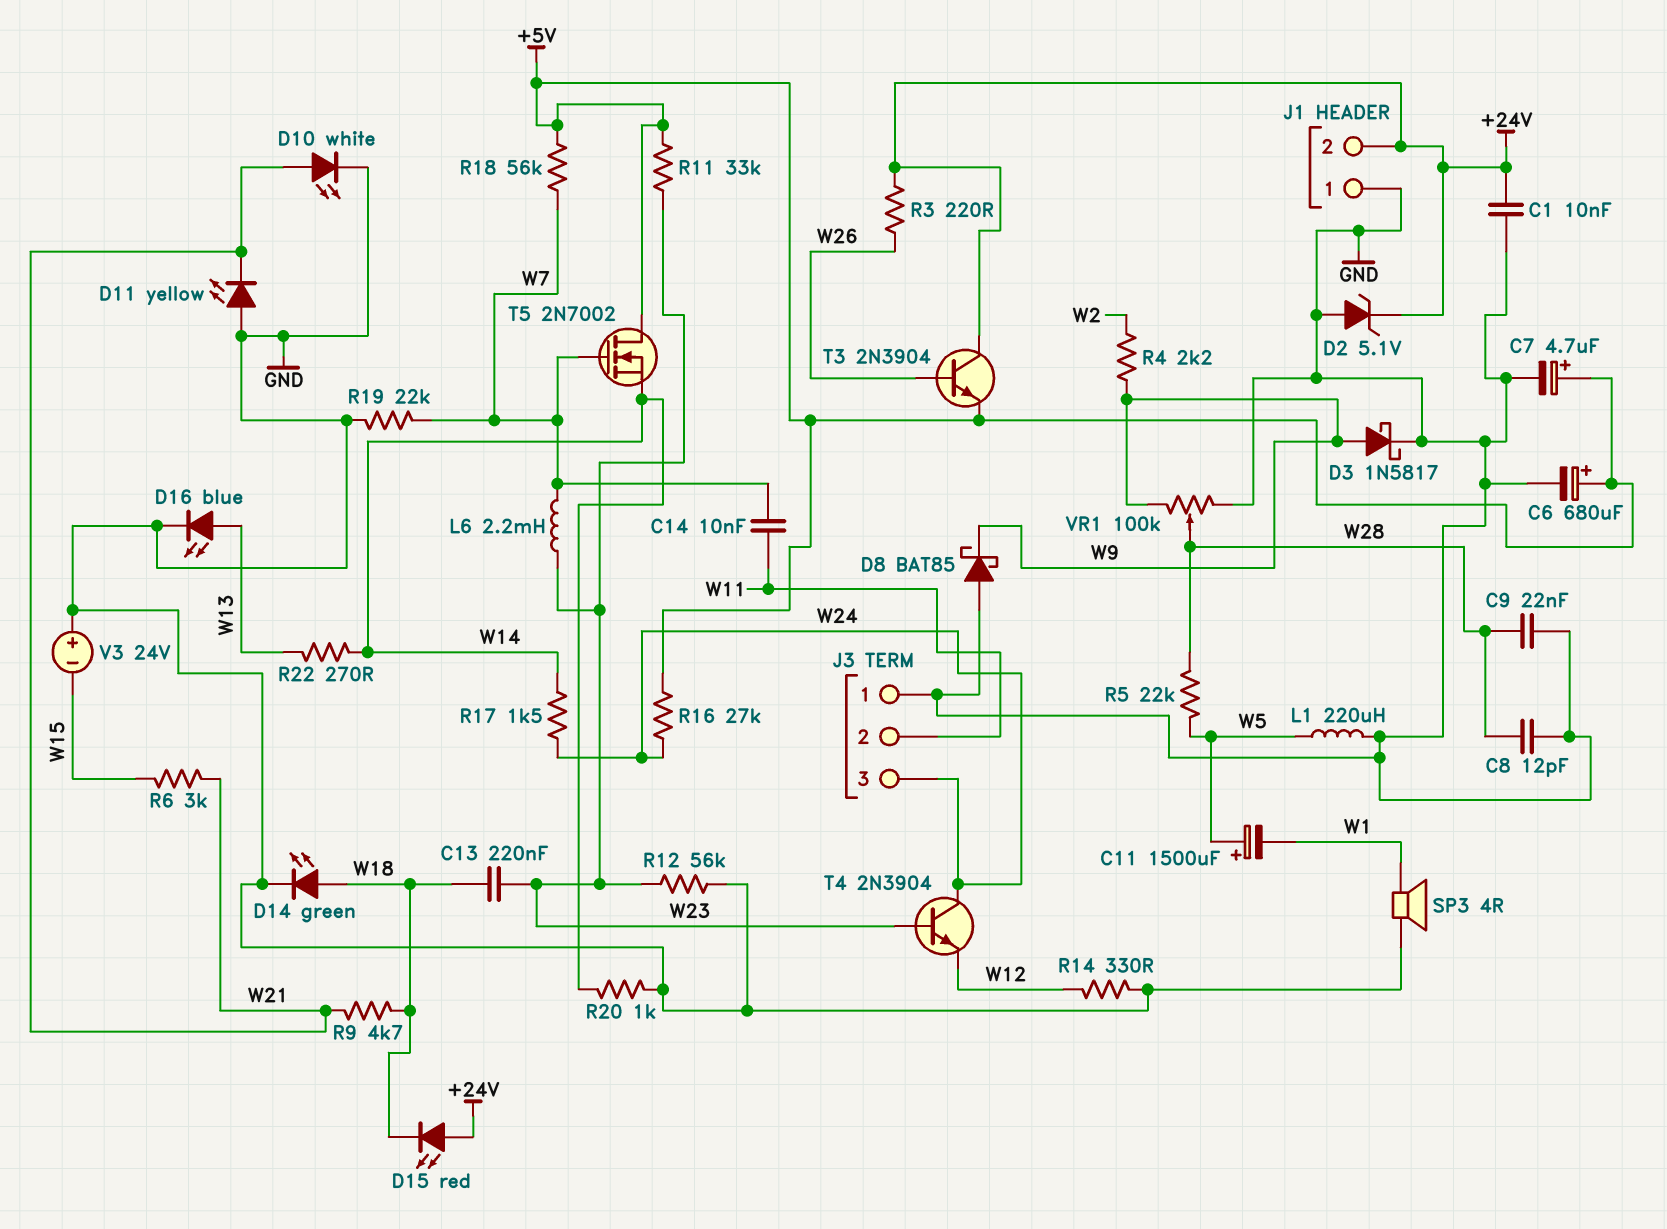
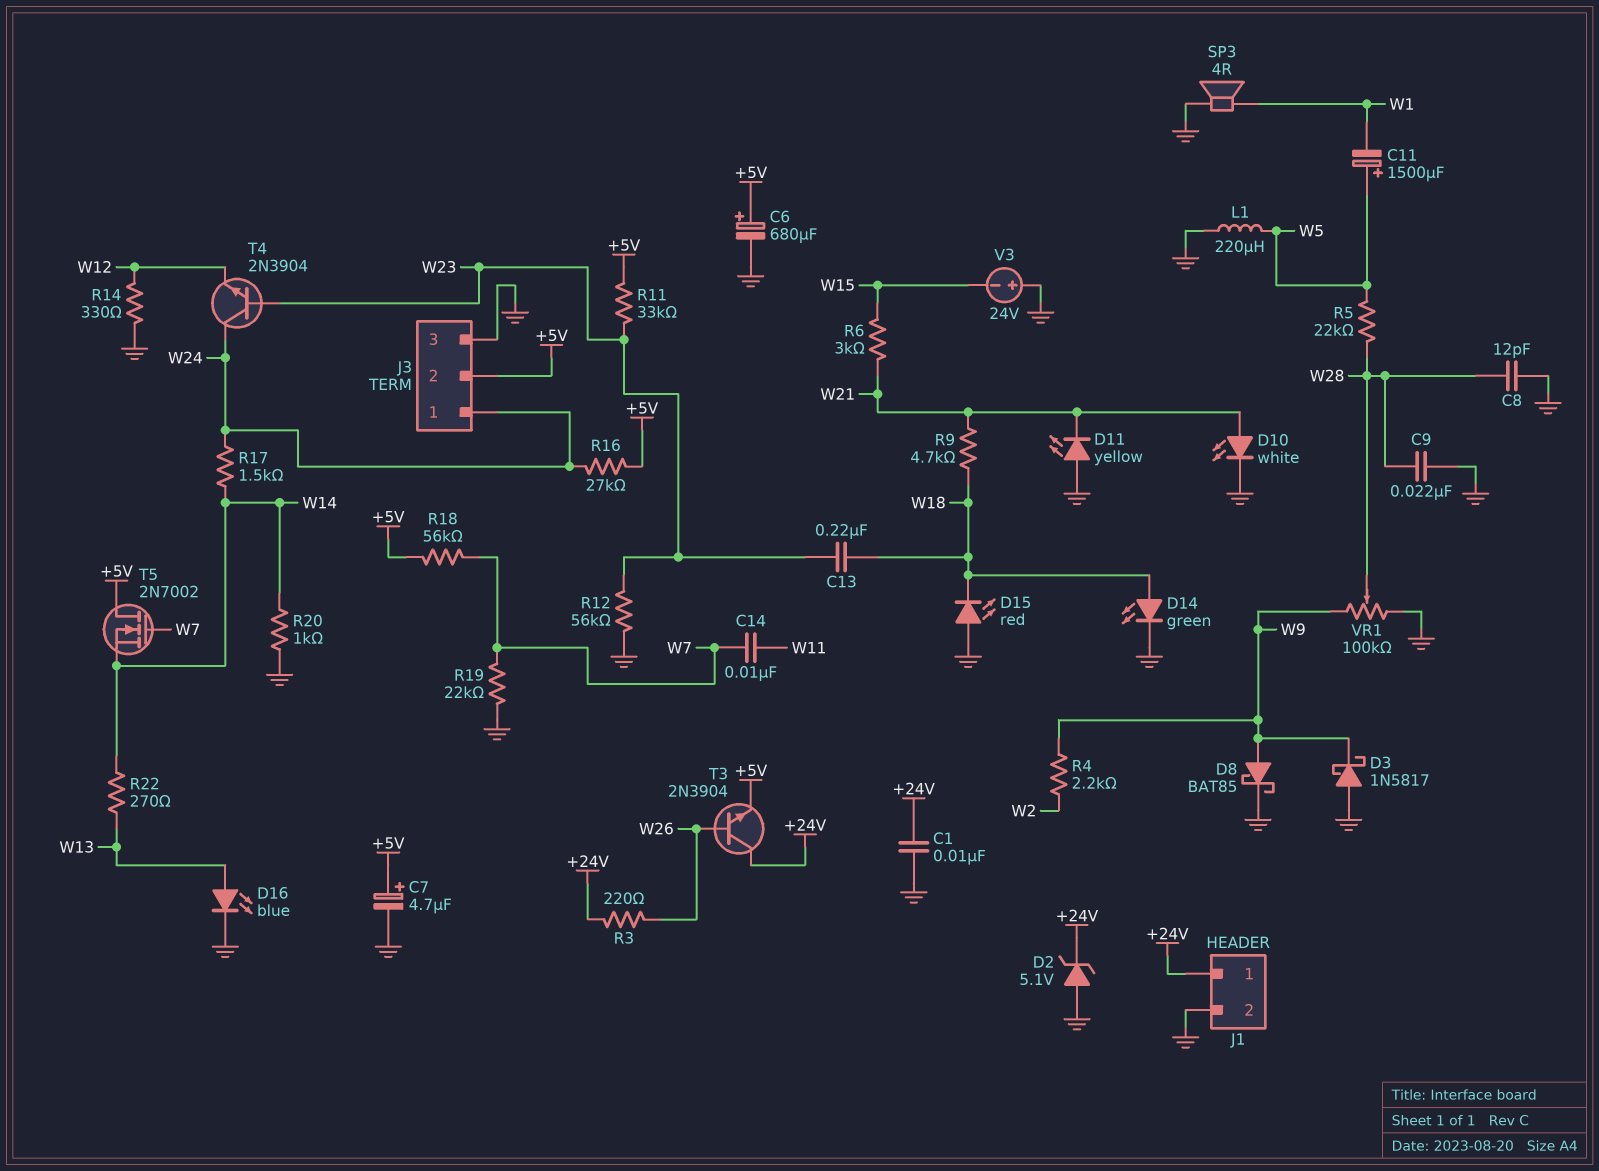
D3: schottky 1N5817 (A W9, K GND) -> schottky 1N5817 (A GND, K W9)
D8: schottky BAT85 (A GND, K W9) -> schottky BAT85 (A W9, K GND)
D15: LED red (A +24V, K W18) -> LED red (A GND, K W18)
J1 pin 1: GND -> +24V
J1 pin 2: +24V -> GND
J3 pin 1: GND -> W24
J3 pin 2: W11 -> +5V
J3 pin 3: W24 -> GND
L6: 2.2mH (W7, W23) -> none

